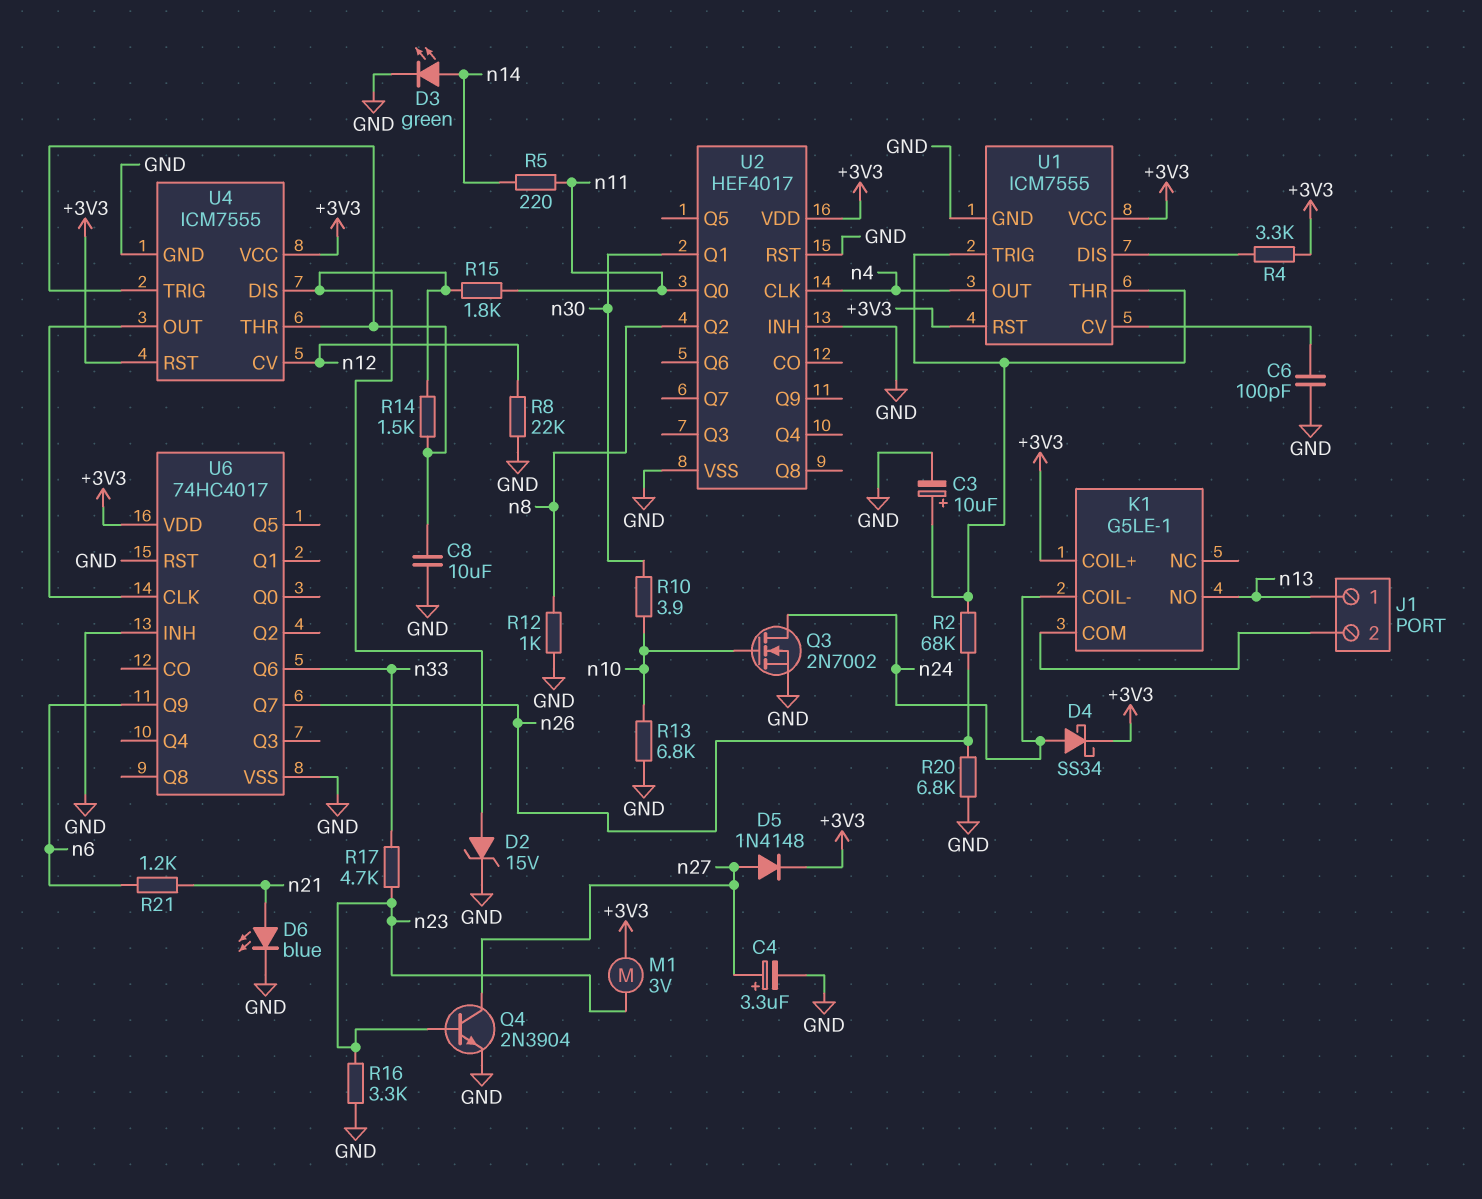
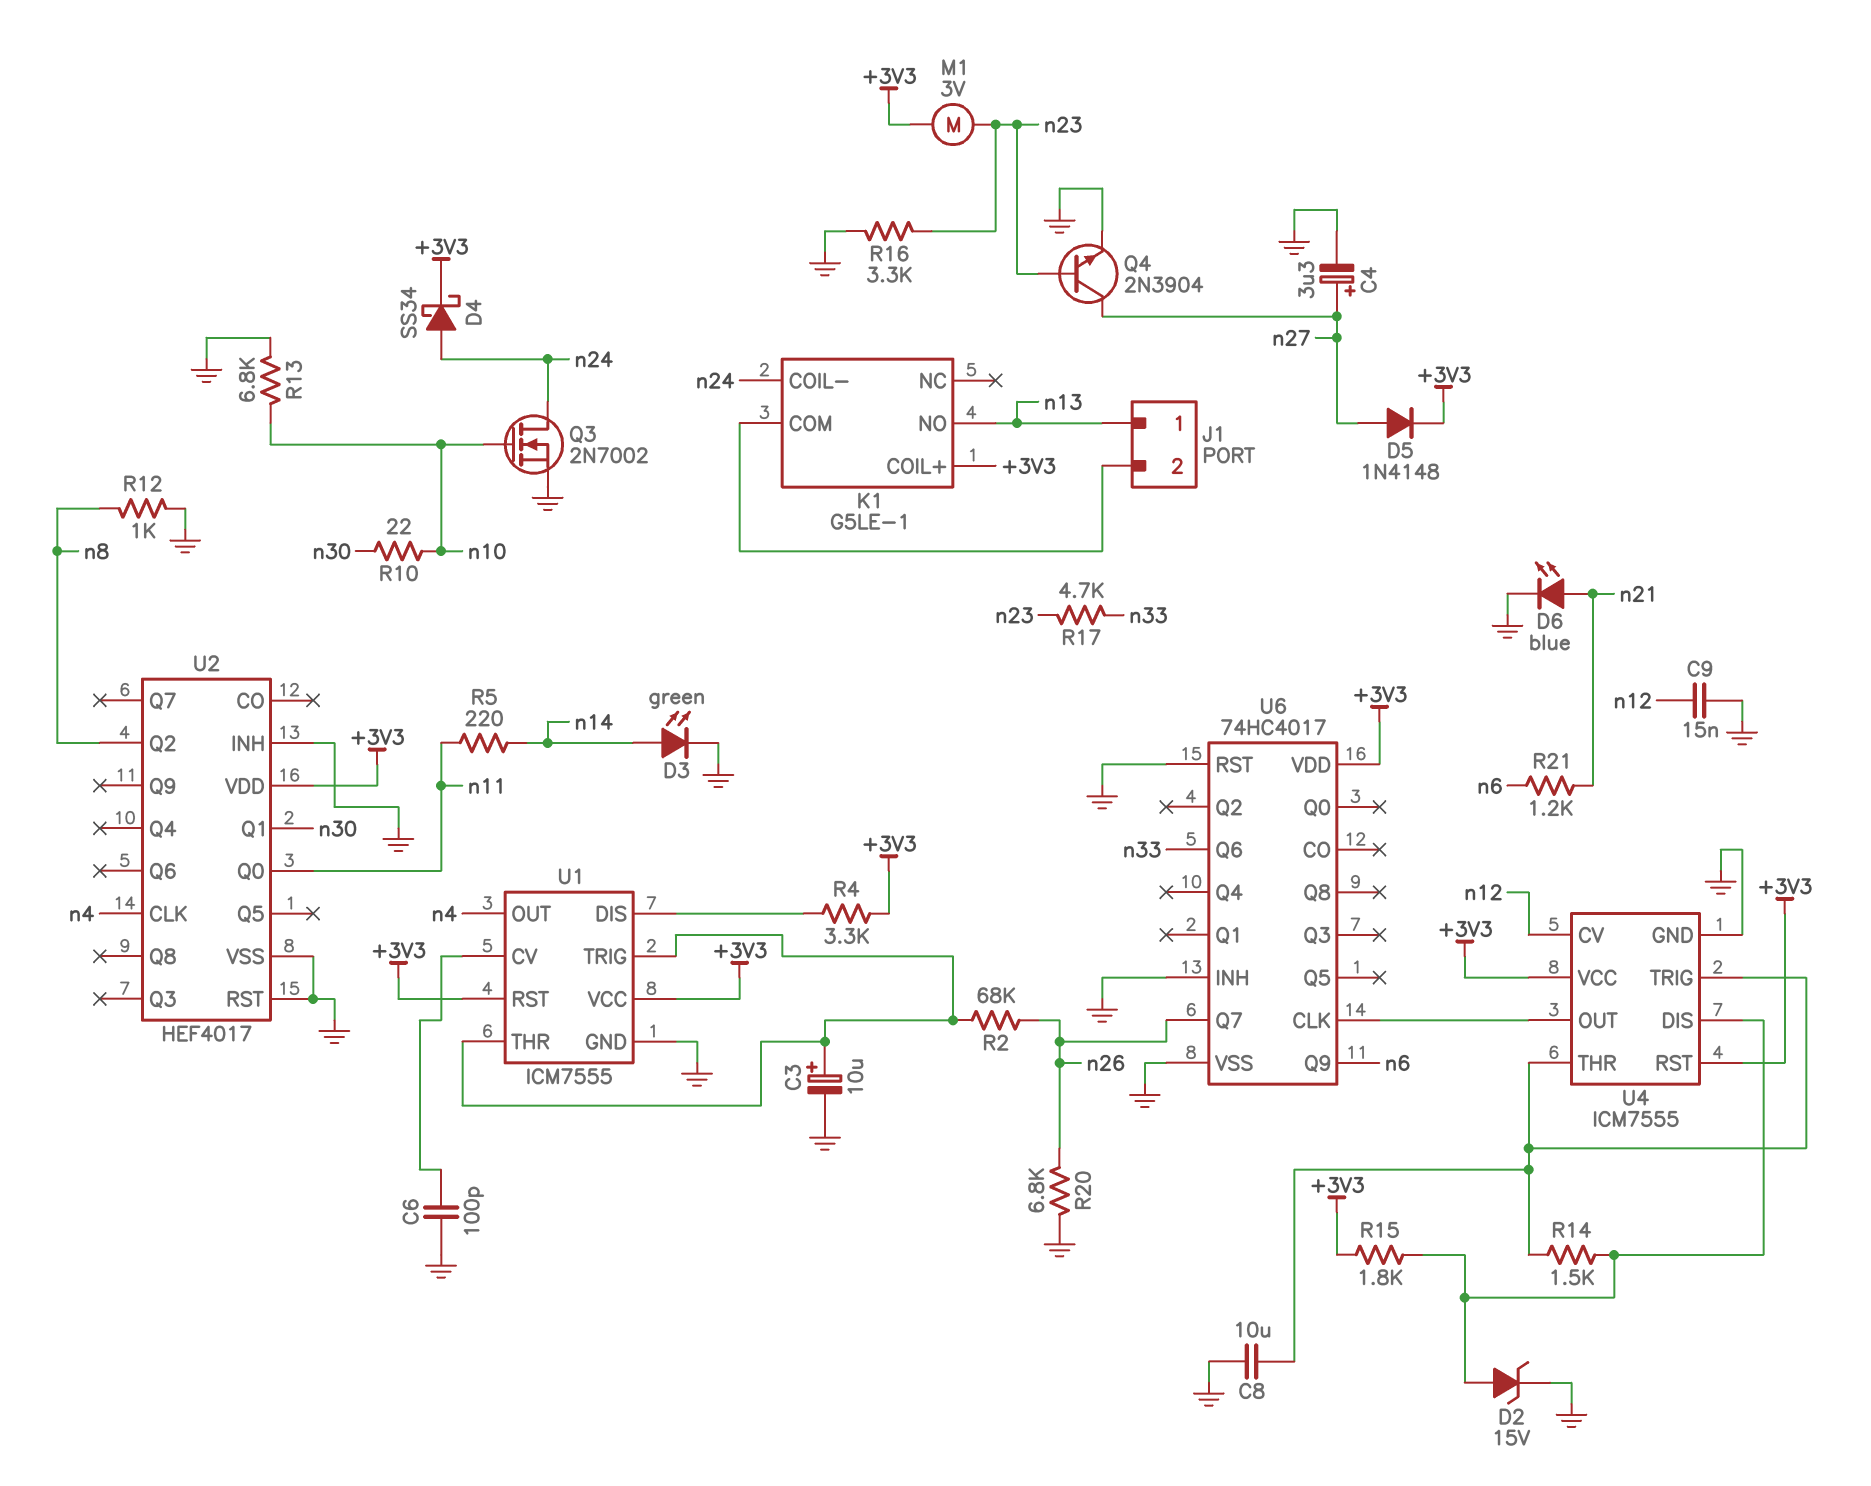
C9: none -> 15nF (GND, n12)
R8: 22k (GND, n12) -> none
R10: 3.9 (n10, n30) -> 22 (n10, n30)
R15: 1.8k (U4/DIS, n11) -> 1.8k (+3V3, U4/DIS)

